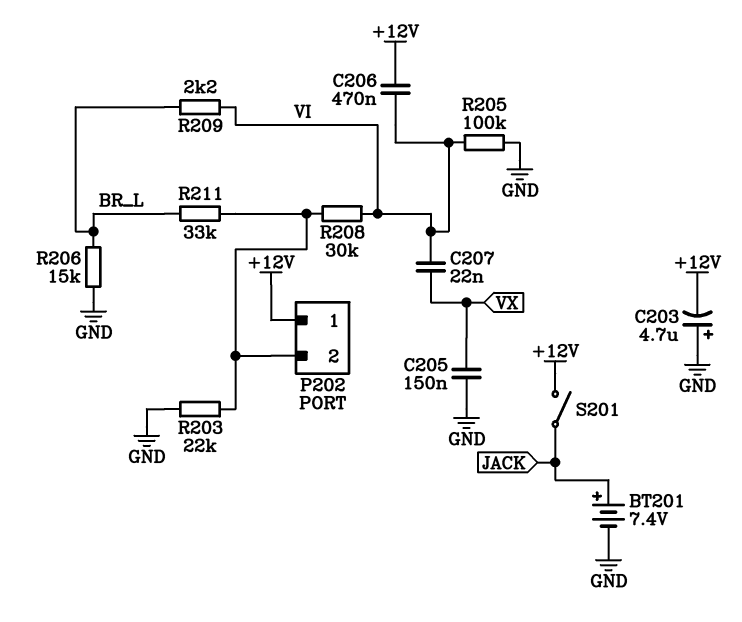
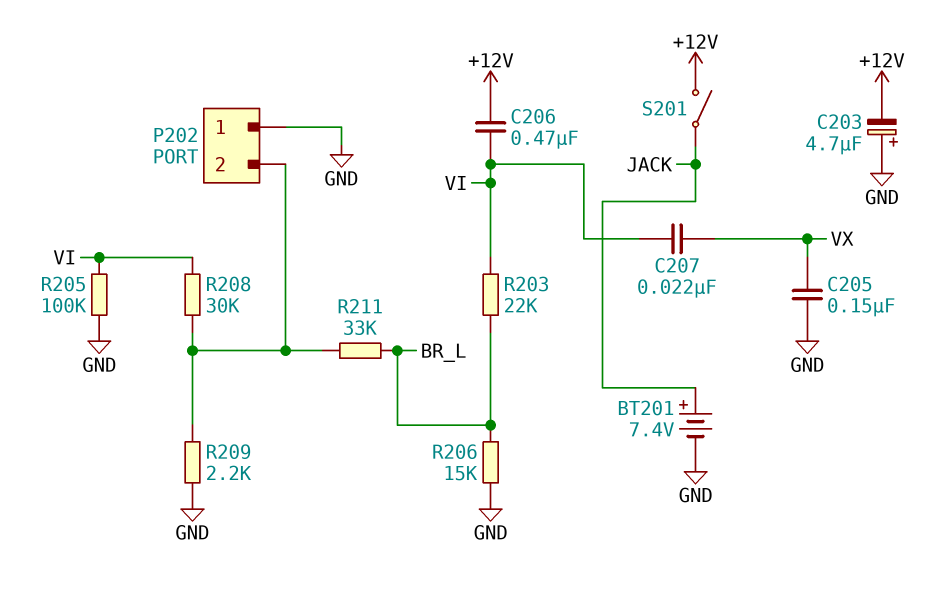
P202 pin 1: +12V -> GND
R203: 22k (GND, P202/2) -> 22k (BR_L, VI)
R209: 2.2k (BR_L, VI) -> 2.2k (GND, P202/2)

